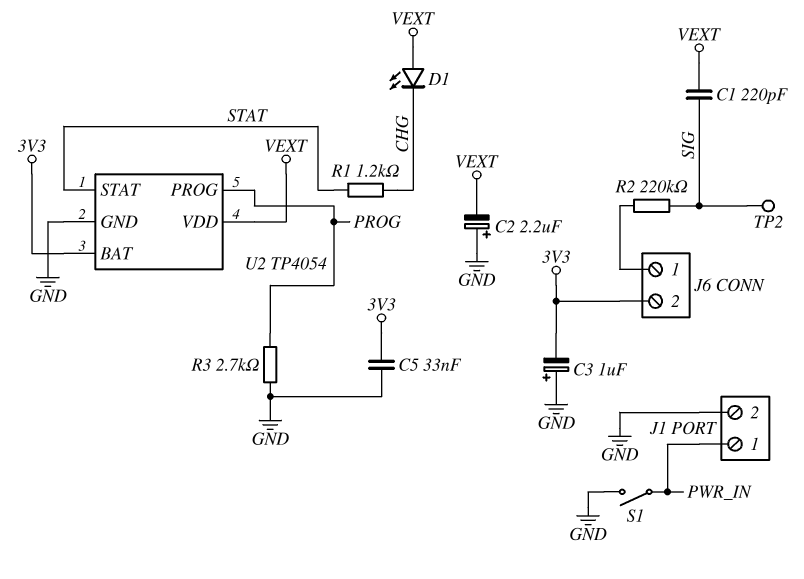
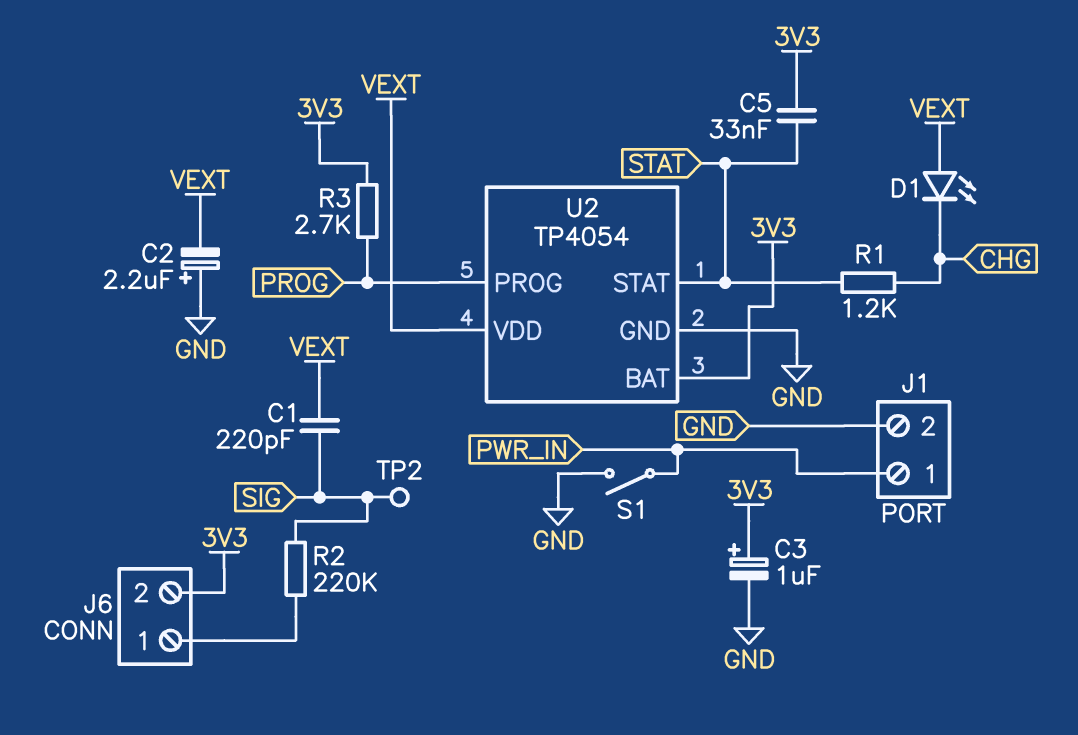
C3: 1uF (plus GND, minus 3V3) -> 1uF (plus 3V3, minus GND)
C5: 33nF (3V3, GND) -> 33nF (3V3, STAT)
R3: 2.7k (GND, PROG) -> 2.7k (3V3, PROG)

